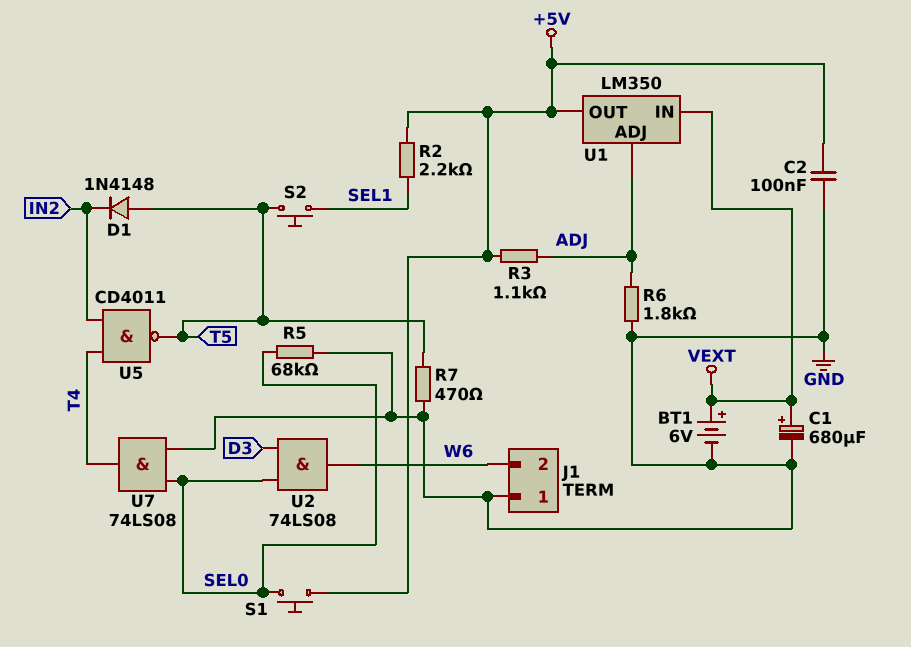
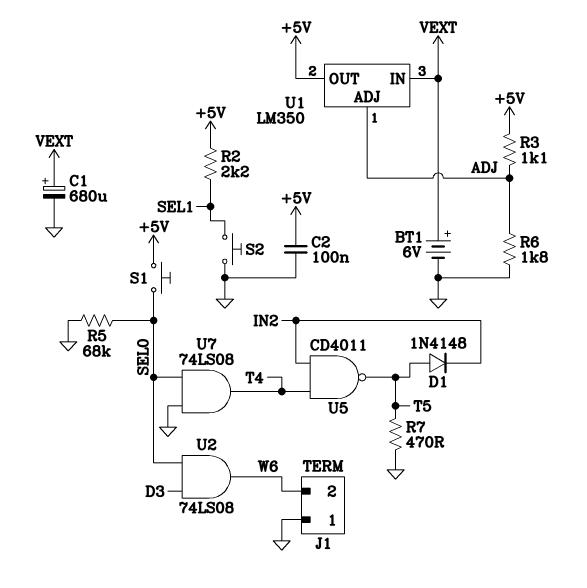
S2: button (SEL1, T5) -> button (GND, SEL1)

